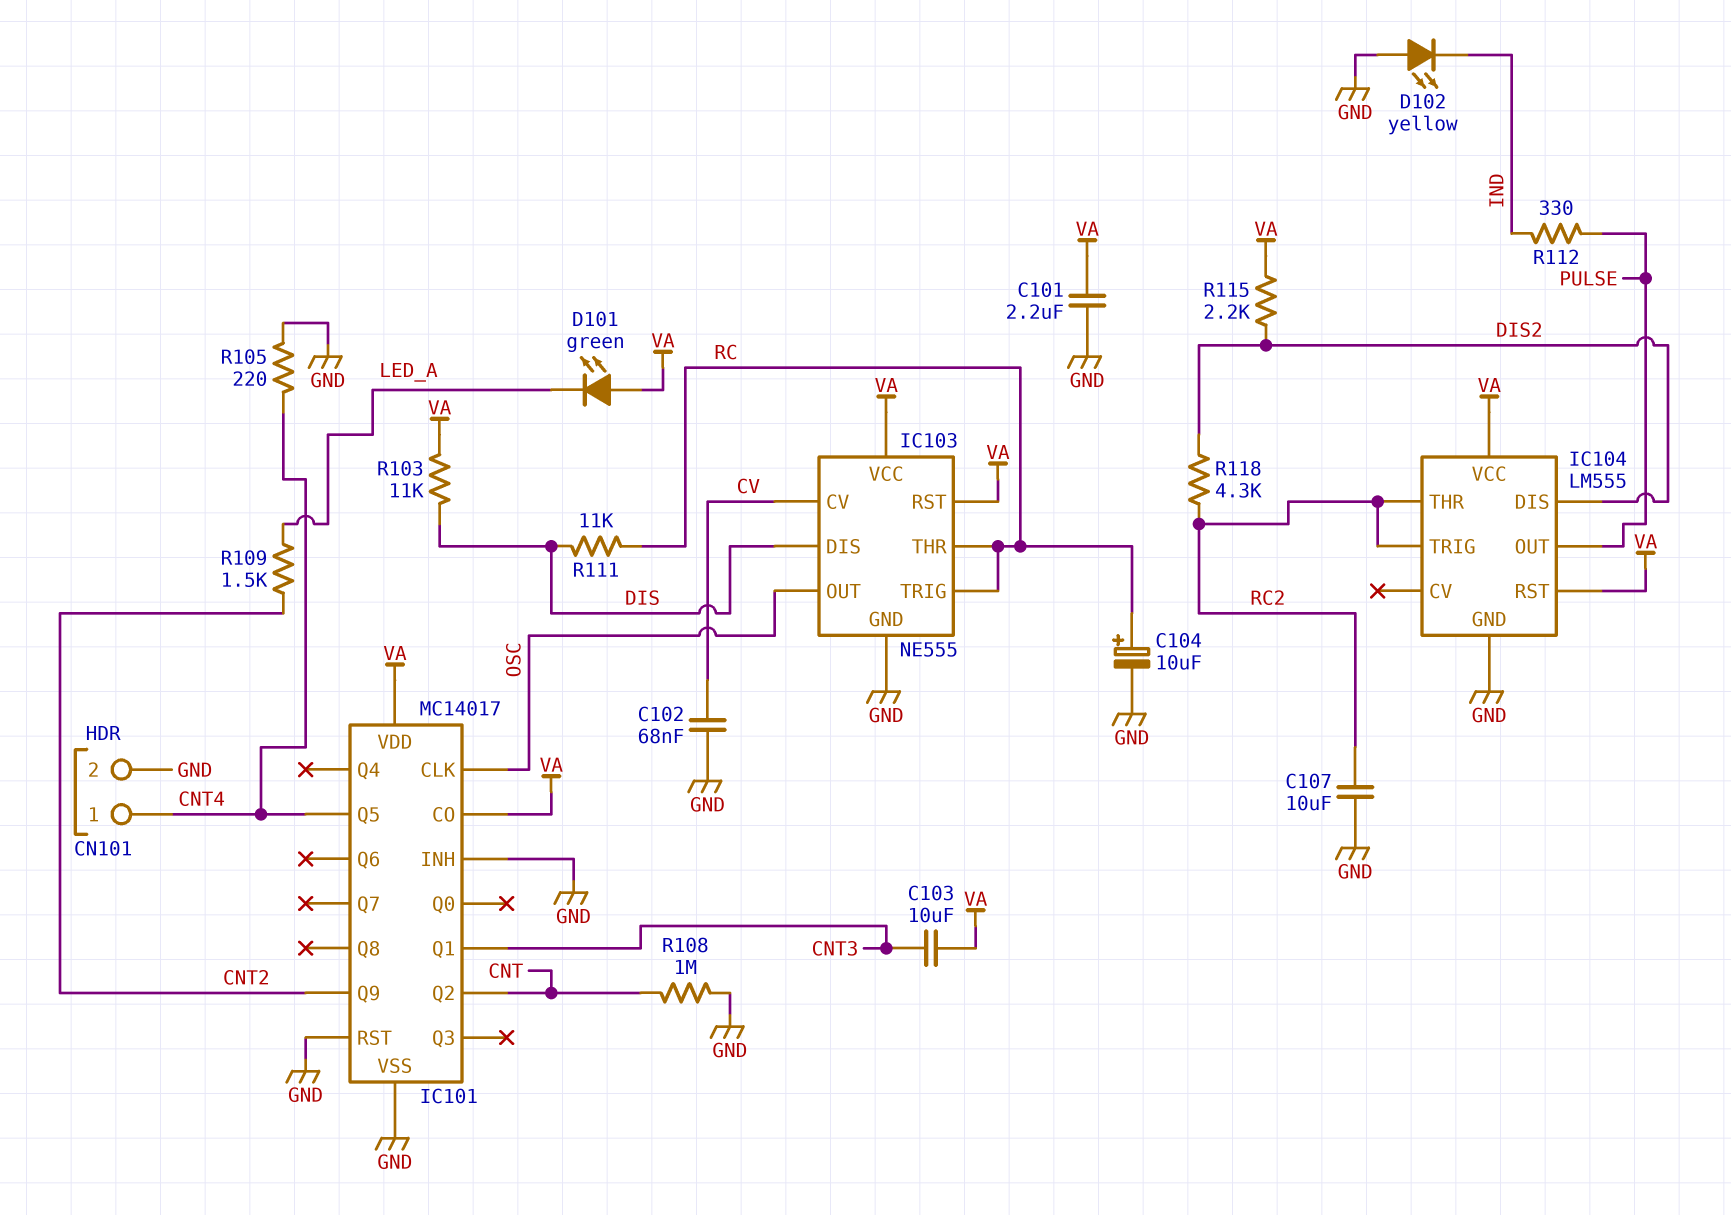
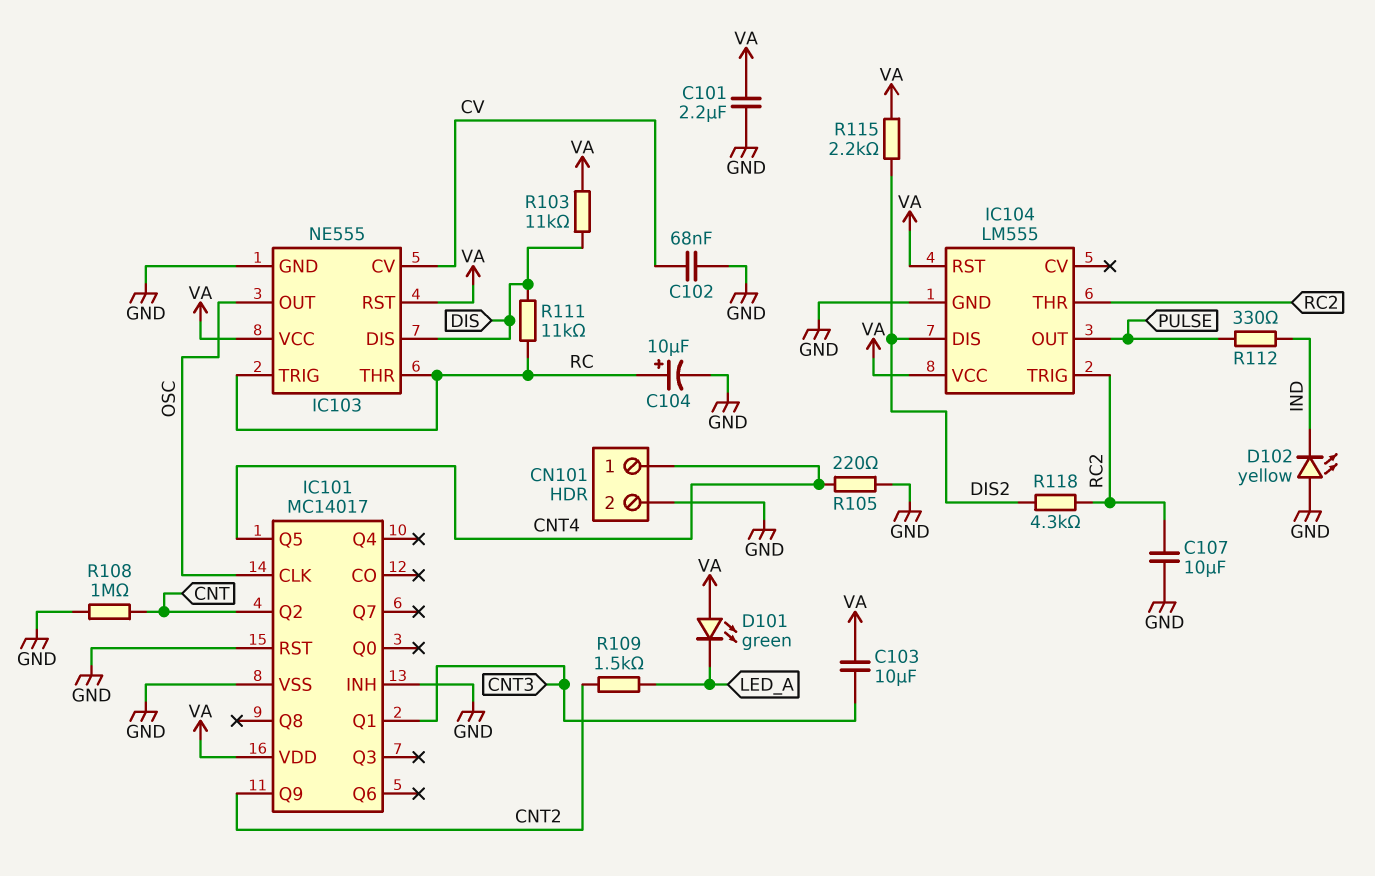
IC101 pin CO: VA -> none

